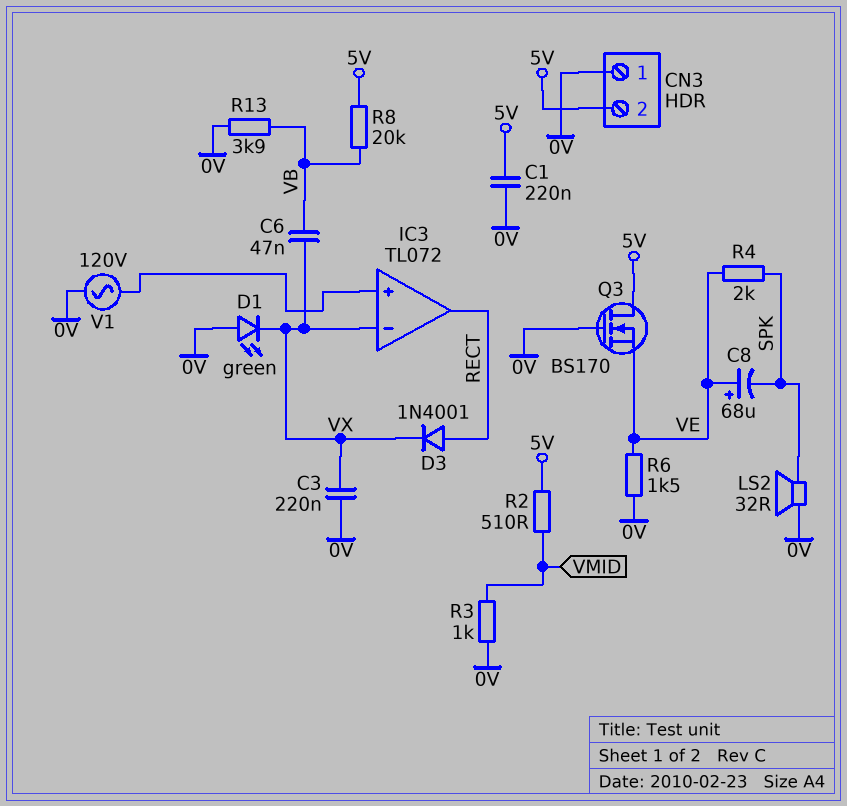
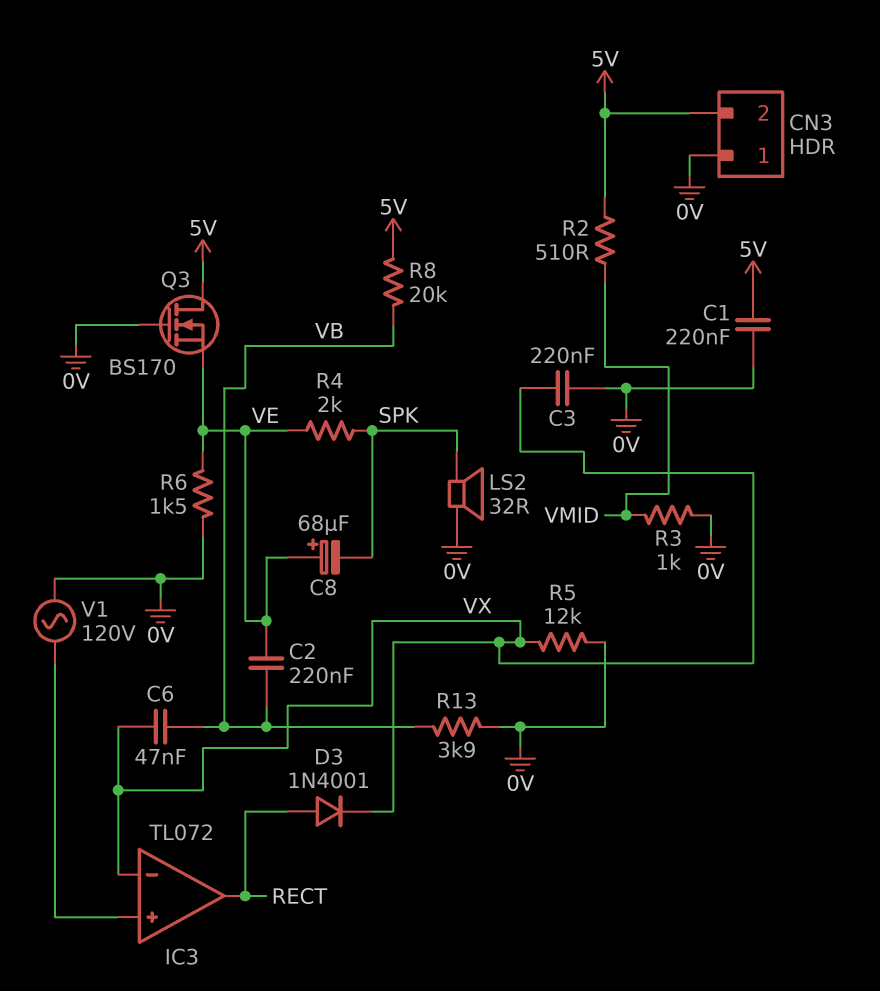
C2: none -> 220nF (VB, VE)
D1: LED green (A 0V, K VX) -> none
R5: none -> 12k (0V, VX)

